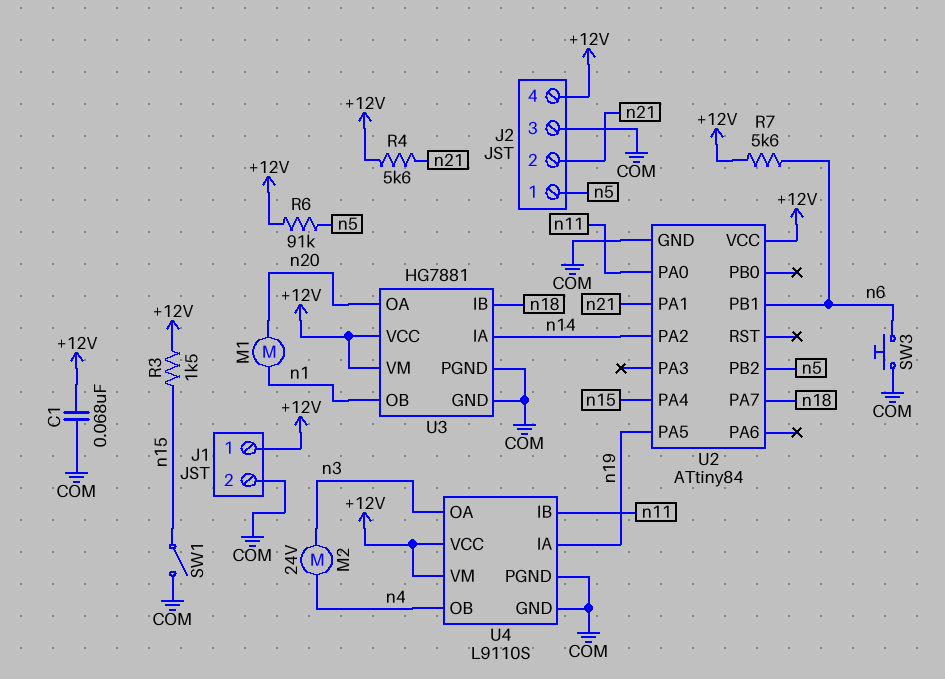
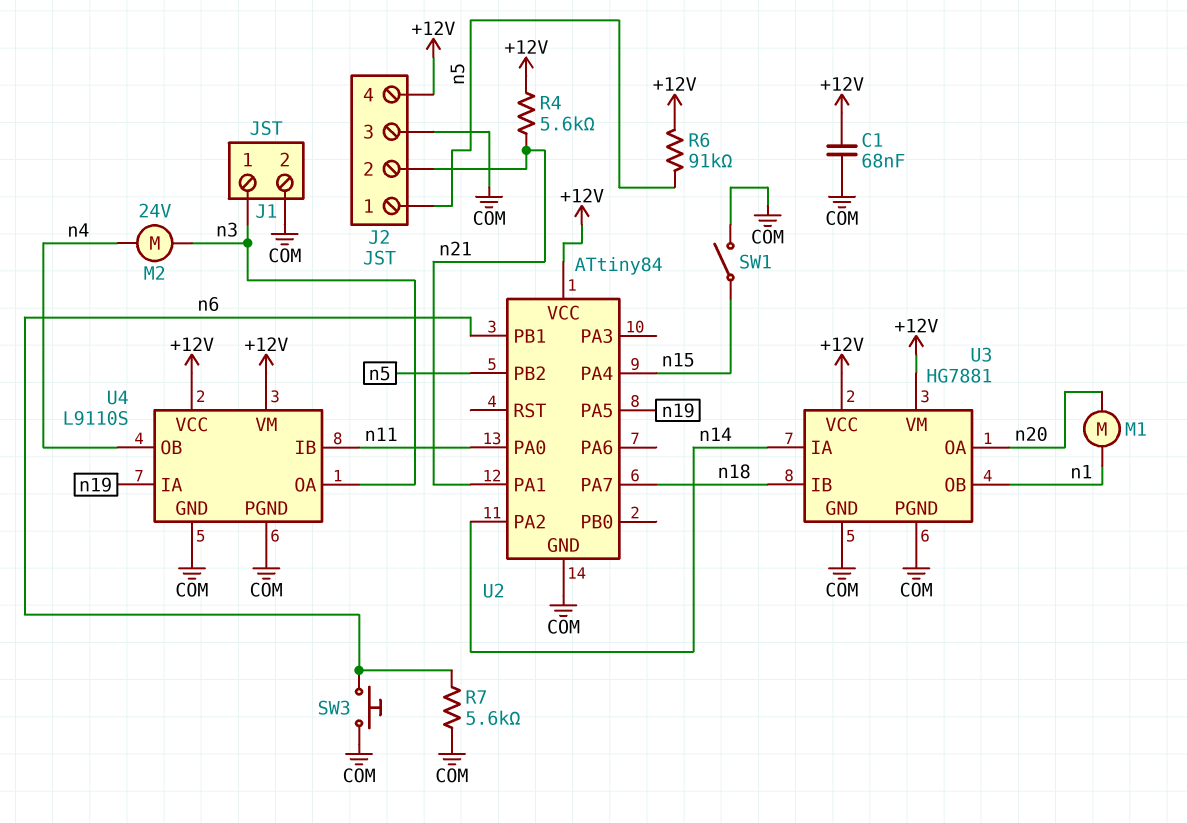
J1 pin 1: +12V -> n3
R3: 1.5k (+12V, n15) -> none
R7: 5.6k (+12V, n6) -> 5.6k (COM, n6)

